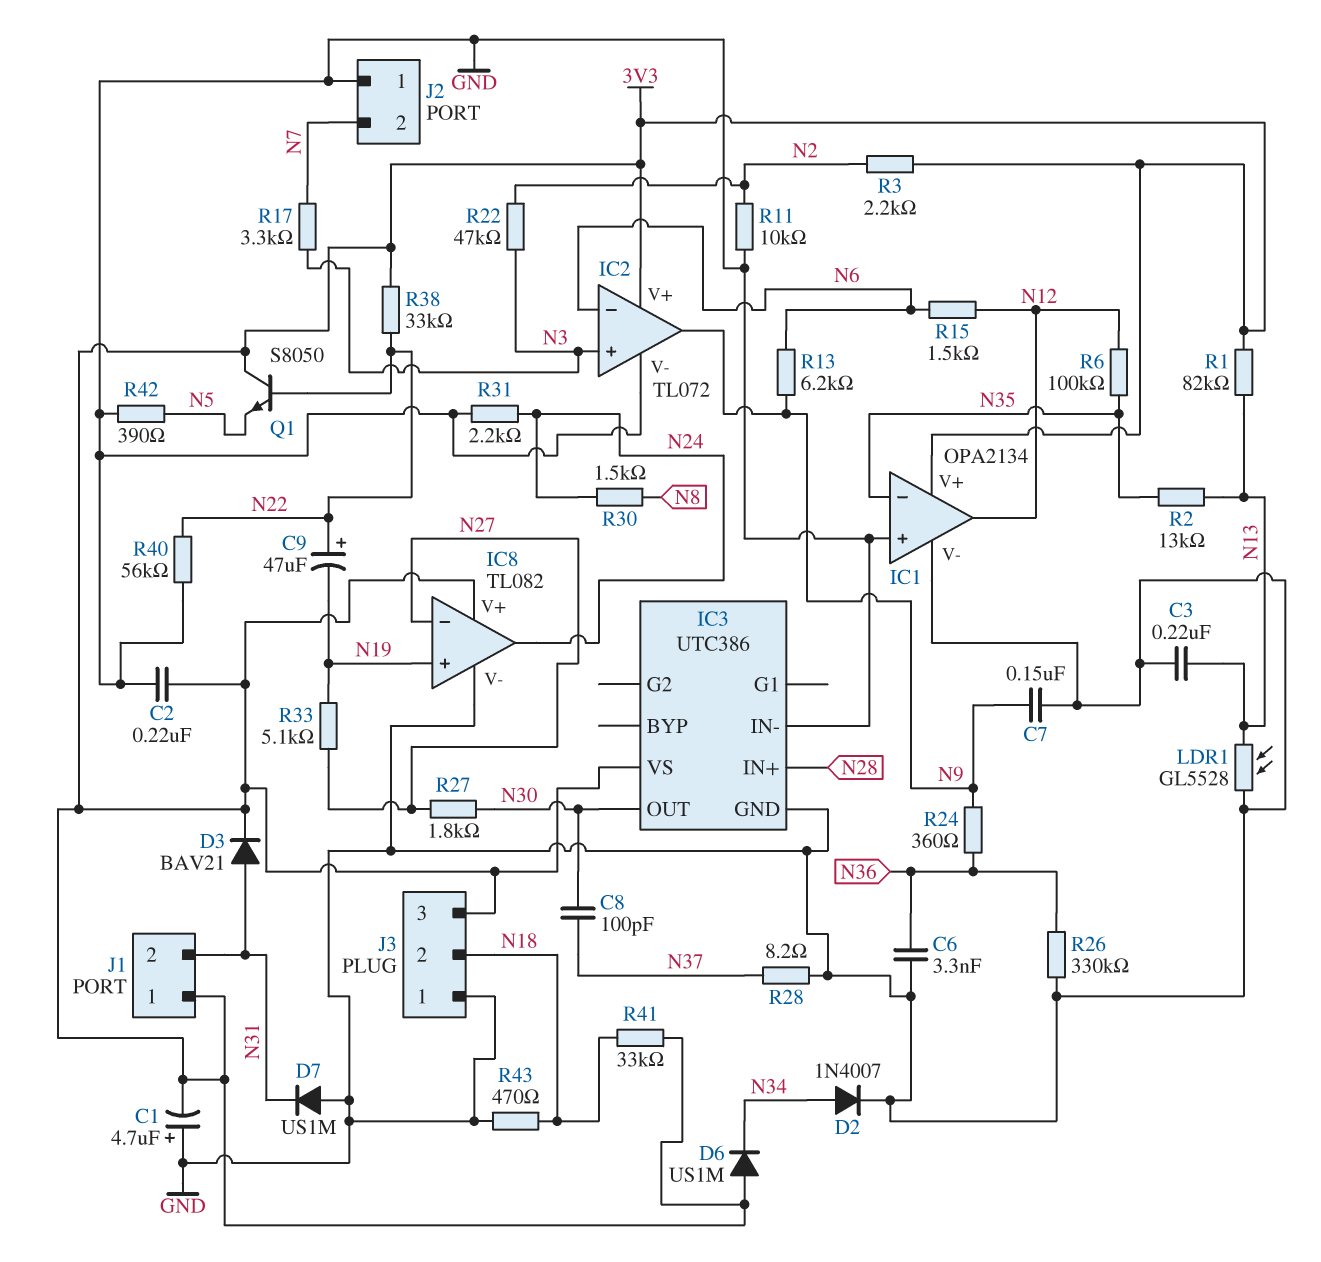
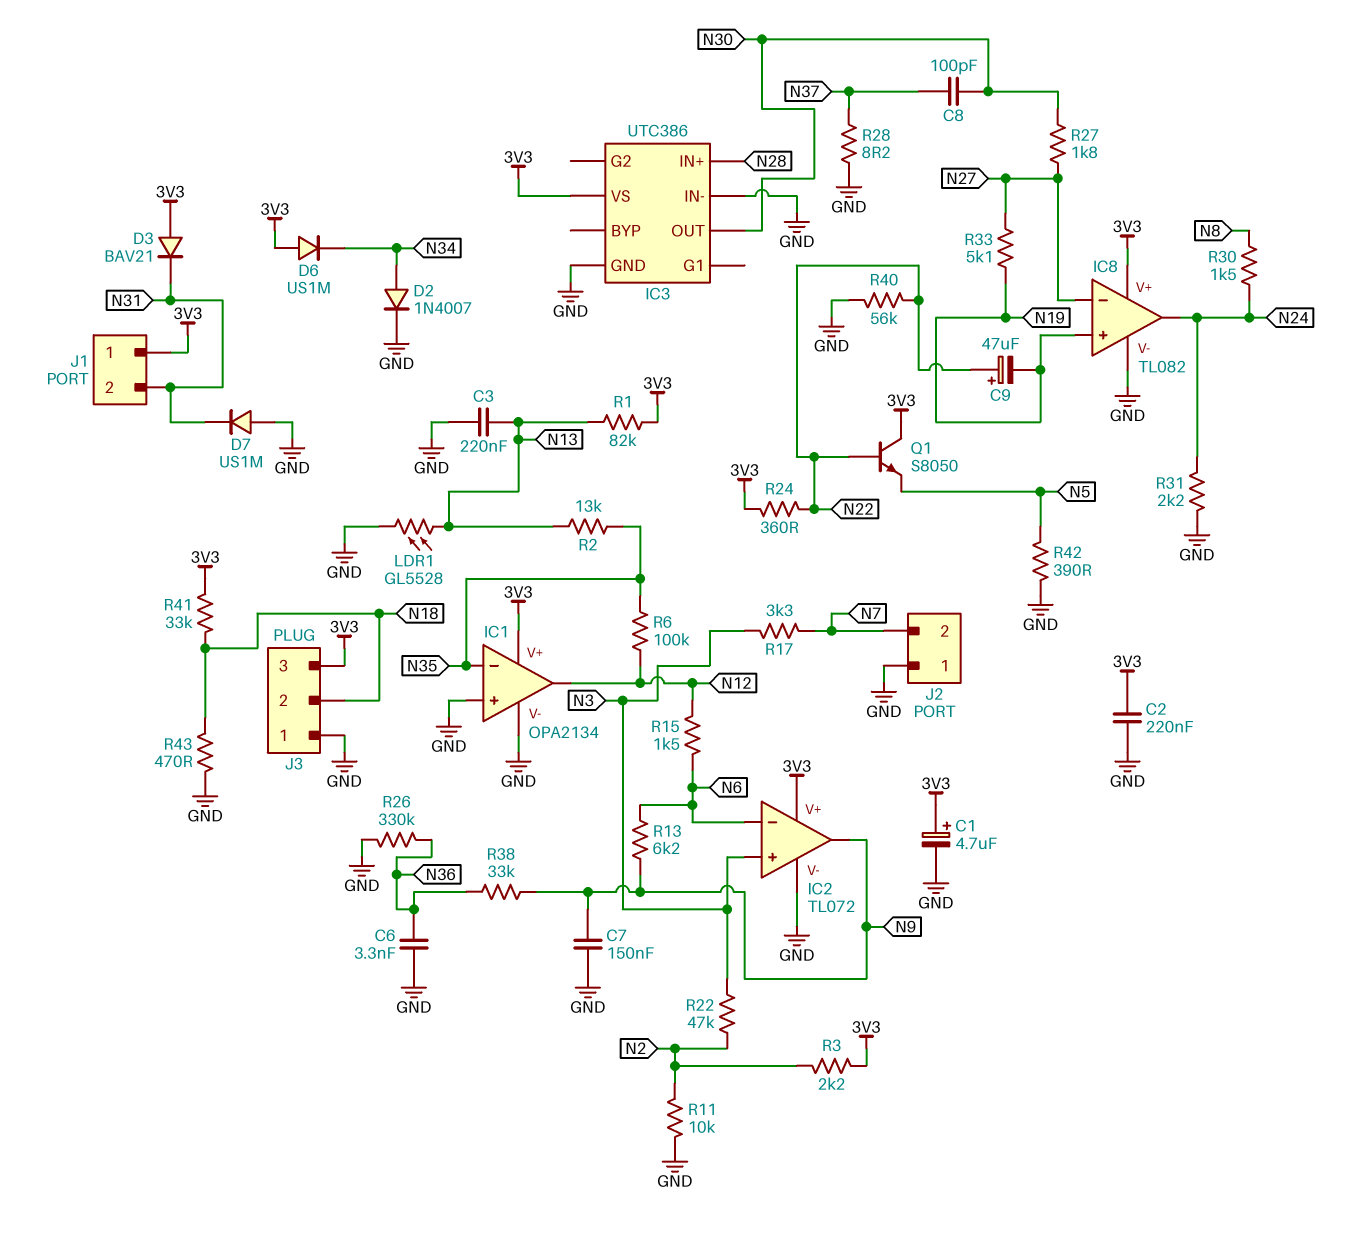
C1: 4.7uF (plus GND, minus 3V3) -> 4.7uF (plus 3V3, minus GND)
D3: diode BAV21 (A N31, K 3V3) -> diode BAV21 (A 3V3, K N31)
R24: 360 (N9, N36) -> 360 (3V3, N22)
R38: 33k (3V3, N22) -> 33k (N9, N36)

